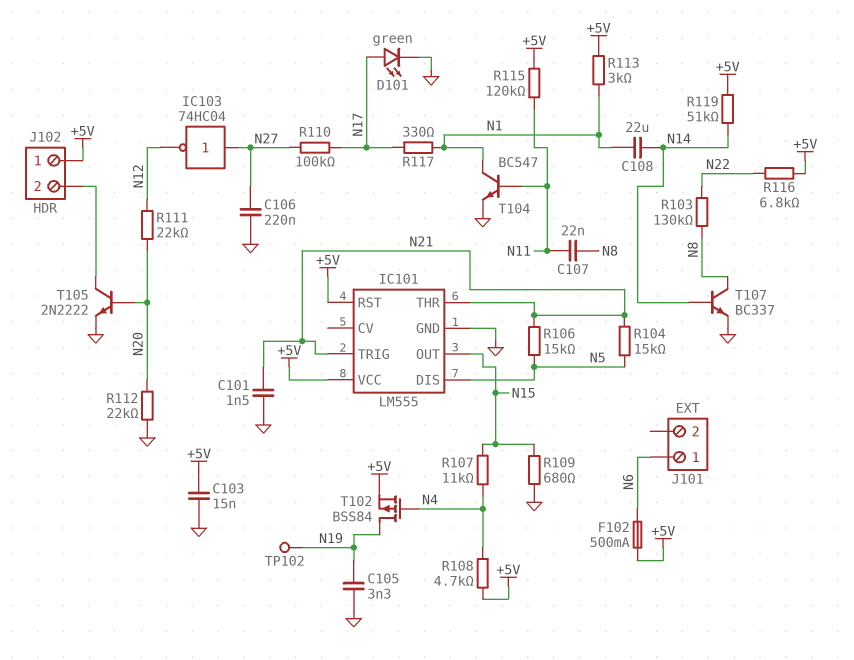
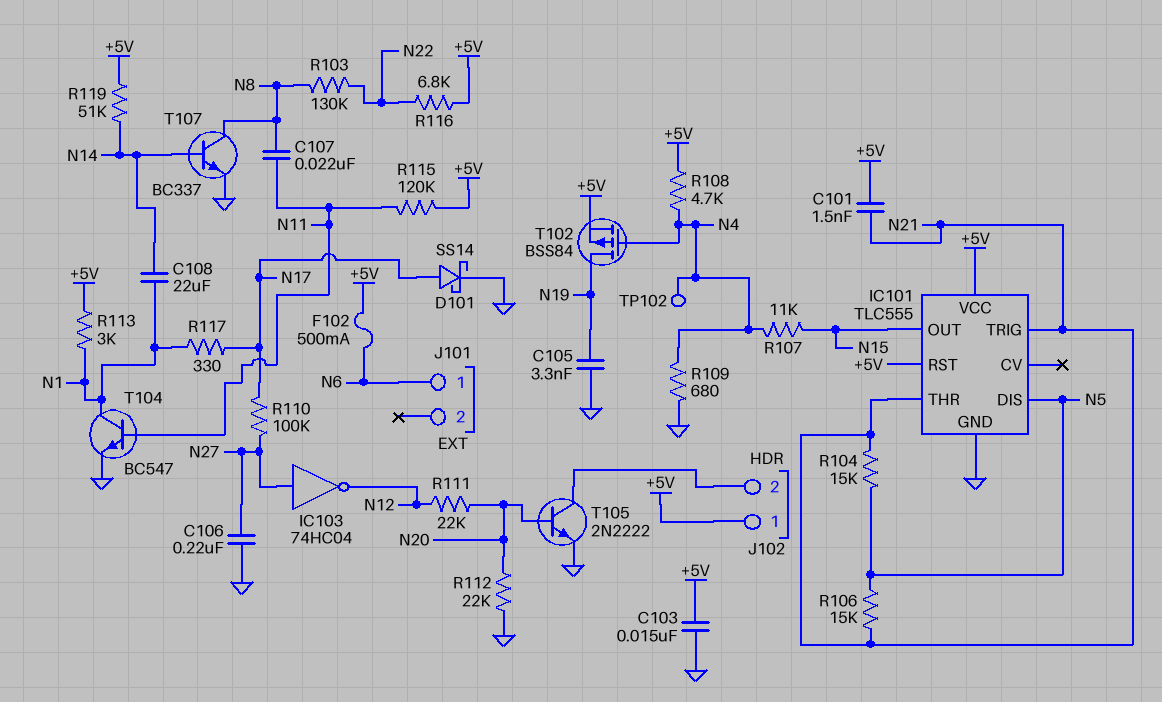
C101: 1.5nF (GND, N21) -> 1.5nF (+5V, N21)
D101: LED green (A N17, K GND) -> schottky SS14 (A N17, K GND)
IC101: LM555 -> TLC555
R109: 680 (GND, N15) -> 680 (GND, N4)
TP102: test point (N19) -> test point (N4)

